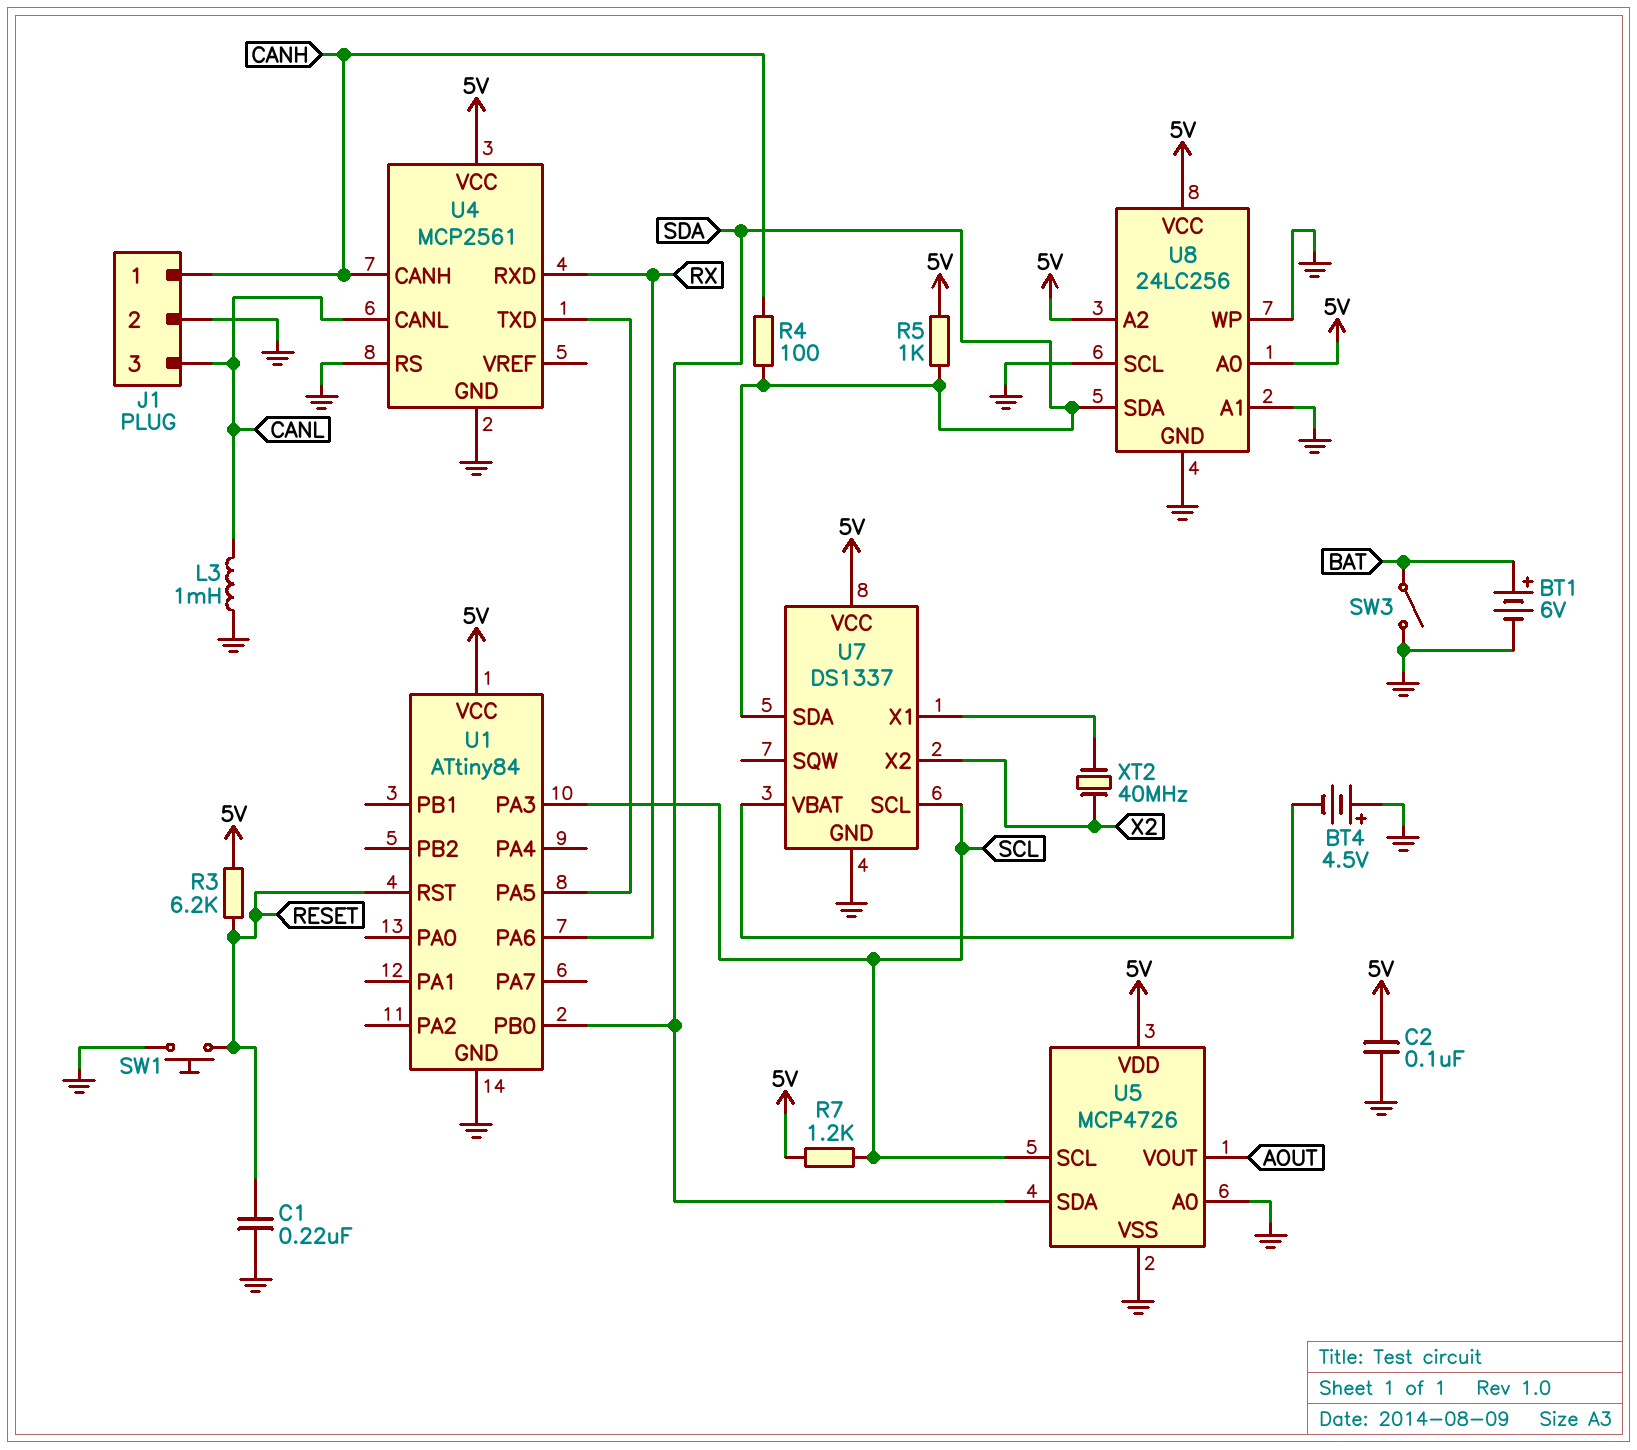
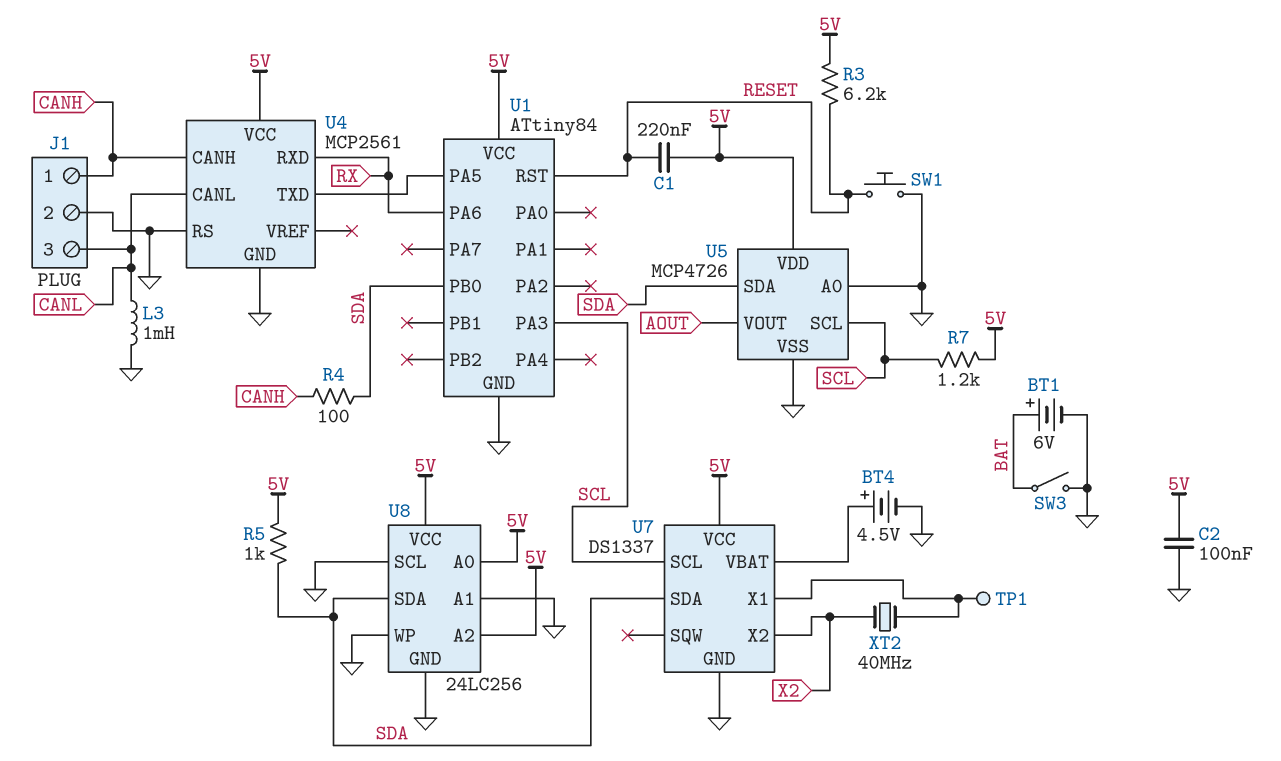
BT4: 4.5V (plus GND, minus U7/VBAT) -> 4.5V (plus U7/VBAT, minus GND)
C1: 220nF (GND, RESET) -> 220nF (5V, RESET)
TP1: none -> test point (U7/X1)

